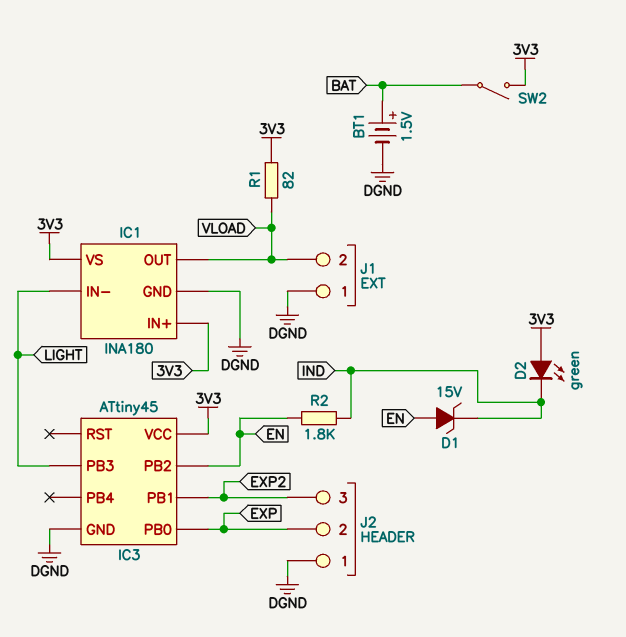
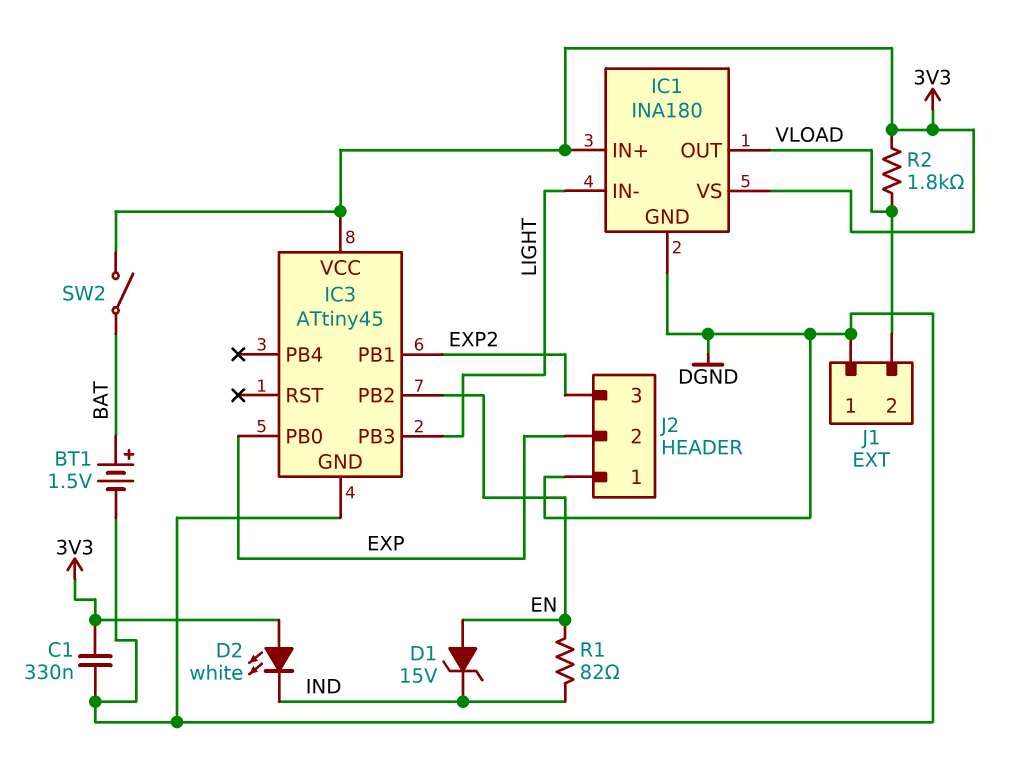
C1: none -> 330nF (3V3, DGND)
D2: LED green (A 3V3, K IND) -> LED white (A 3V3, K IND)
R1: 82 (3V3, VLOAD) -> 82 (EN, IND)
R2: 1.8k (EN, IND) -> 1.8k (3V3, VLOAD)

